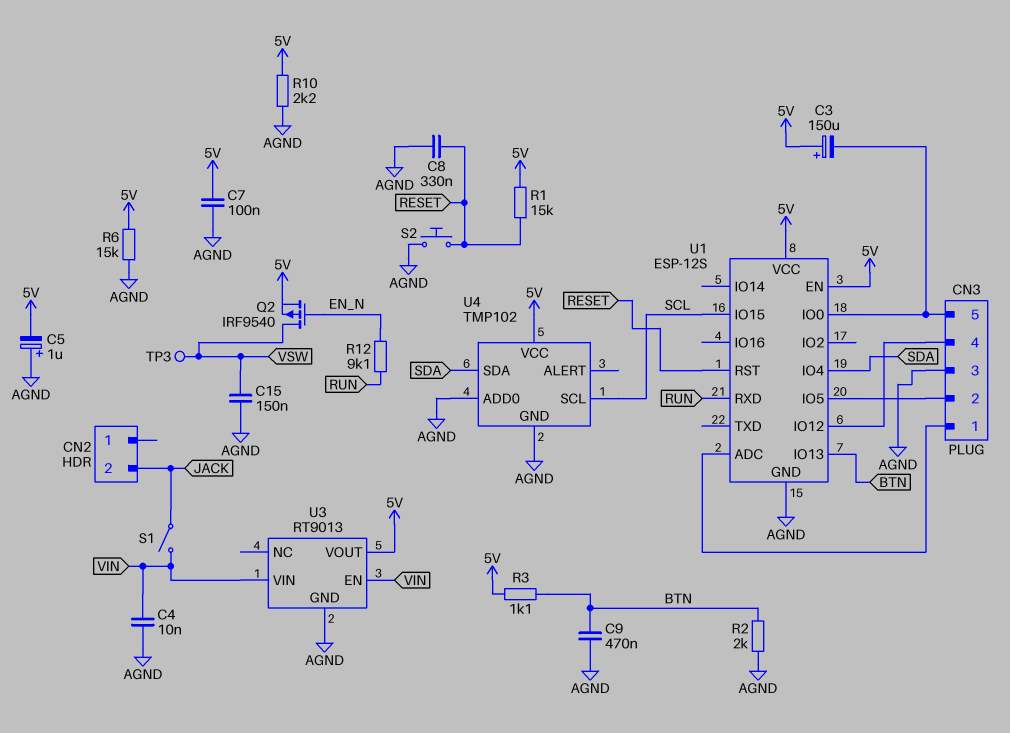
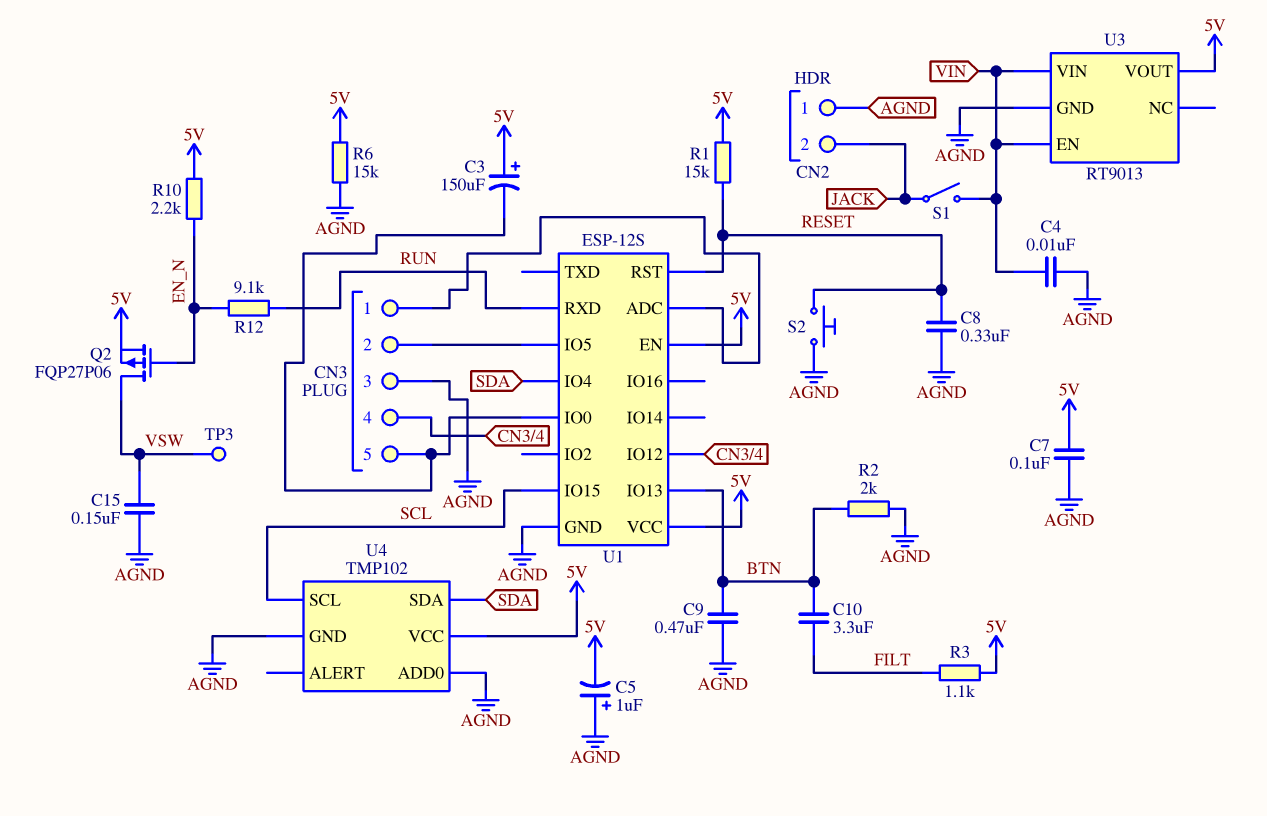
C10: none -> 3.3uF (BTN, FILT)
CN2 pin 1: none -> AGND
Q2: PMOS IRF9540 (G EN_N, D VSW, S 5V) -> PMOS FQP27P06 (G EN_N, D VSW, S 5V)
R3: 1.1k (5V, BTN) -> 1.1k (5V, FILT)
R10: 2.2k (5V, AGND) -> 2.2k (5V, EN_N)

